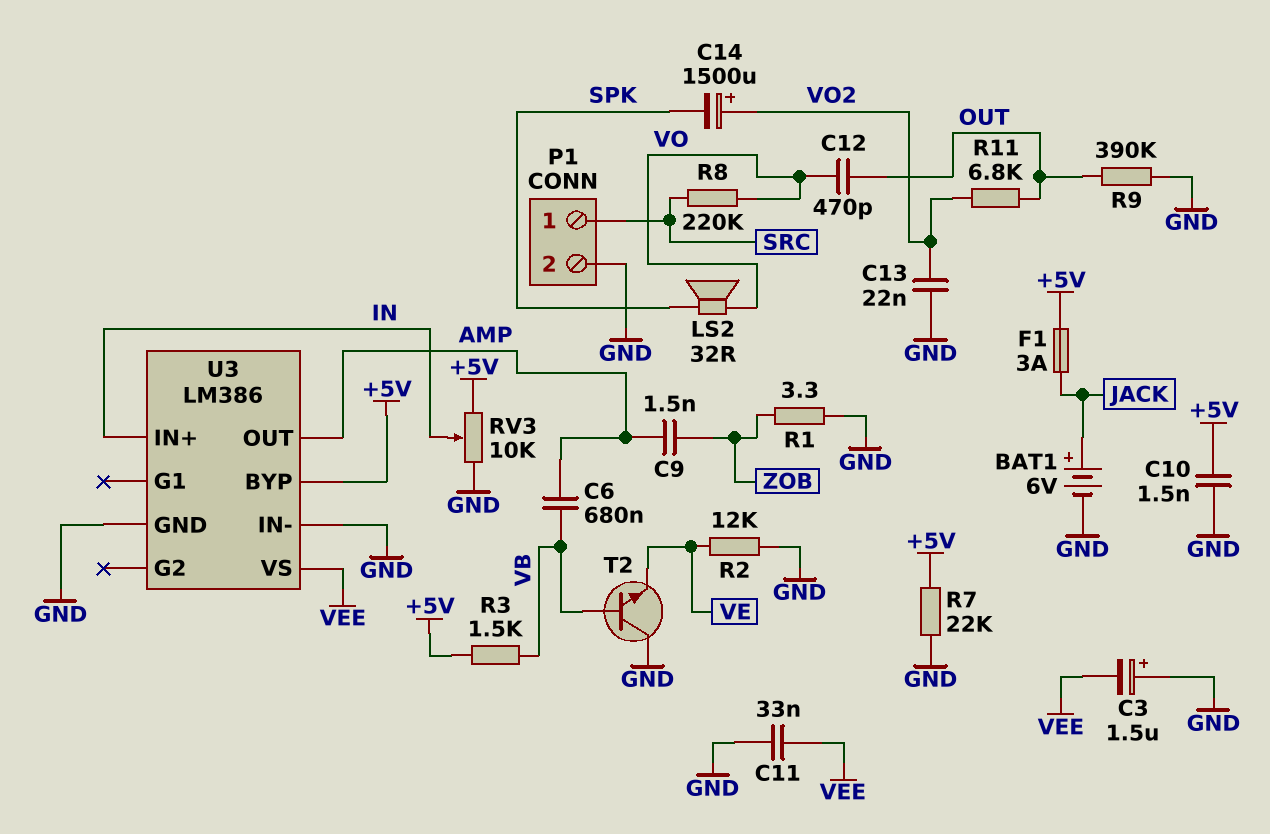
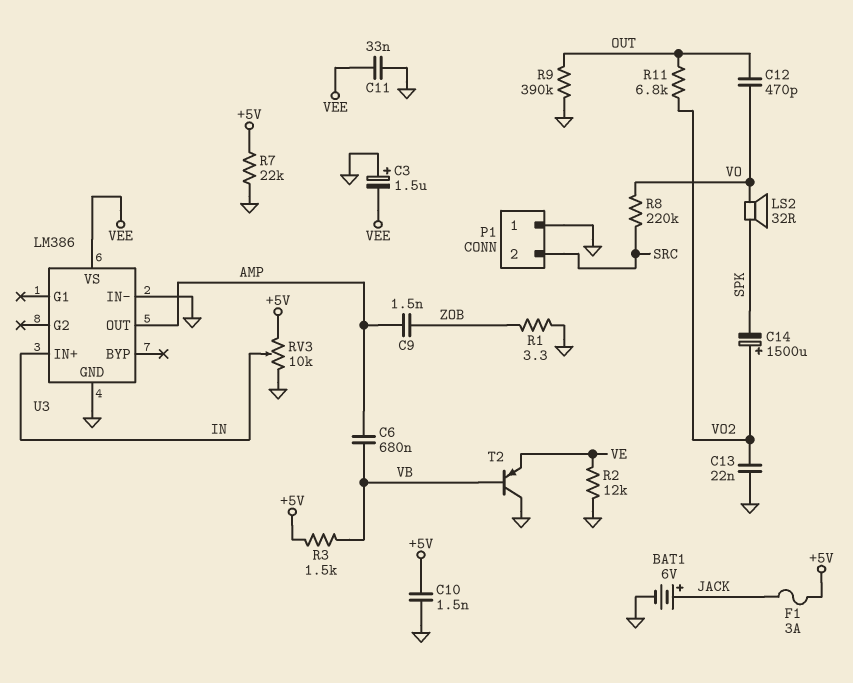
P1 pin 1: SRC -> GND
P1 pin 2: GND -> SRC
T2: NPN (B VB, C GND, E VE) -> PNP (B VB, C GND, E VE)
U3 pin BYP: +5V -> none

